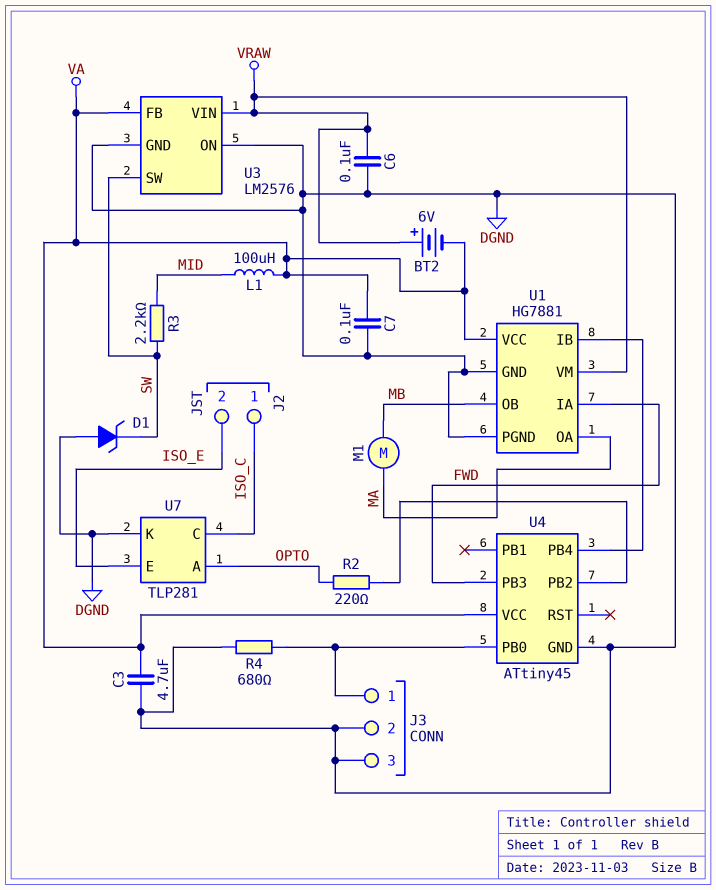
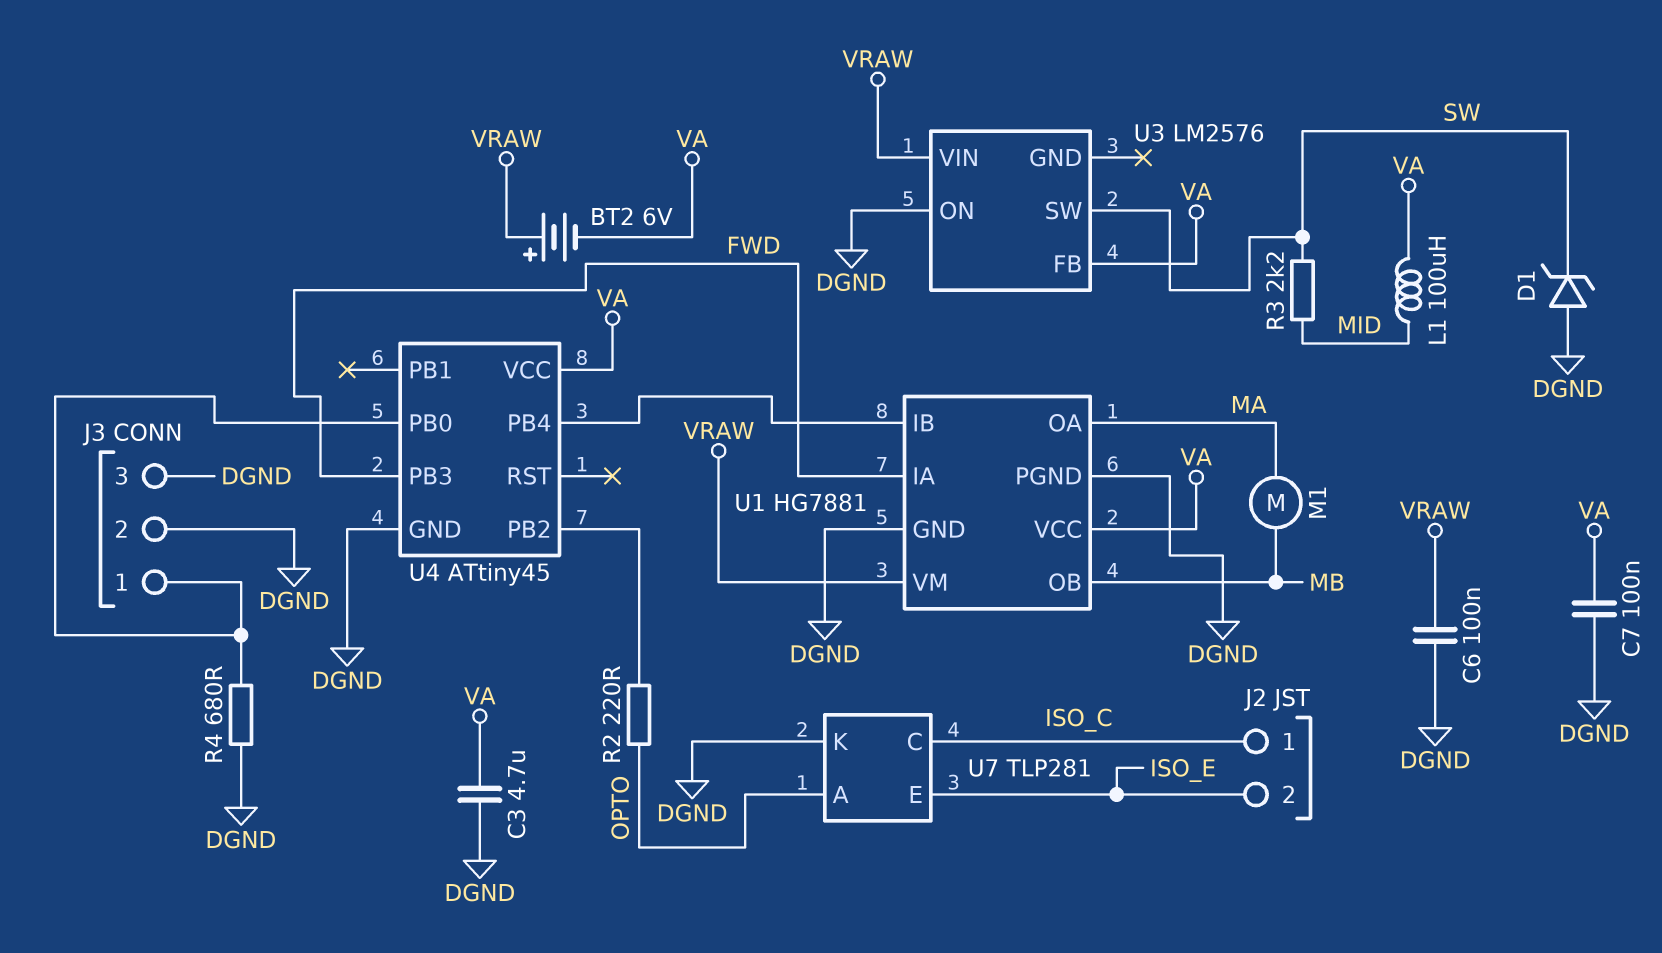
U3 pin GND: DGND -> none

